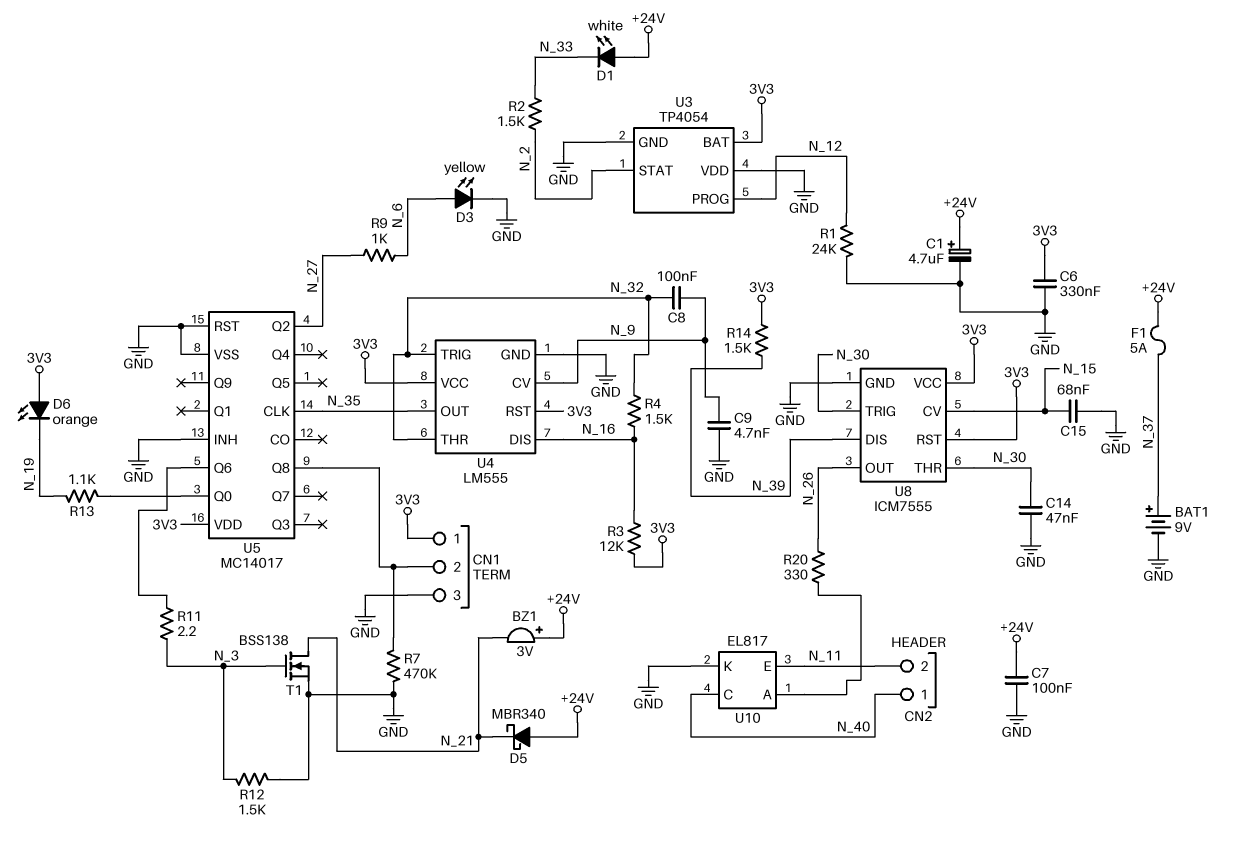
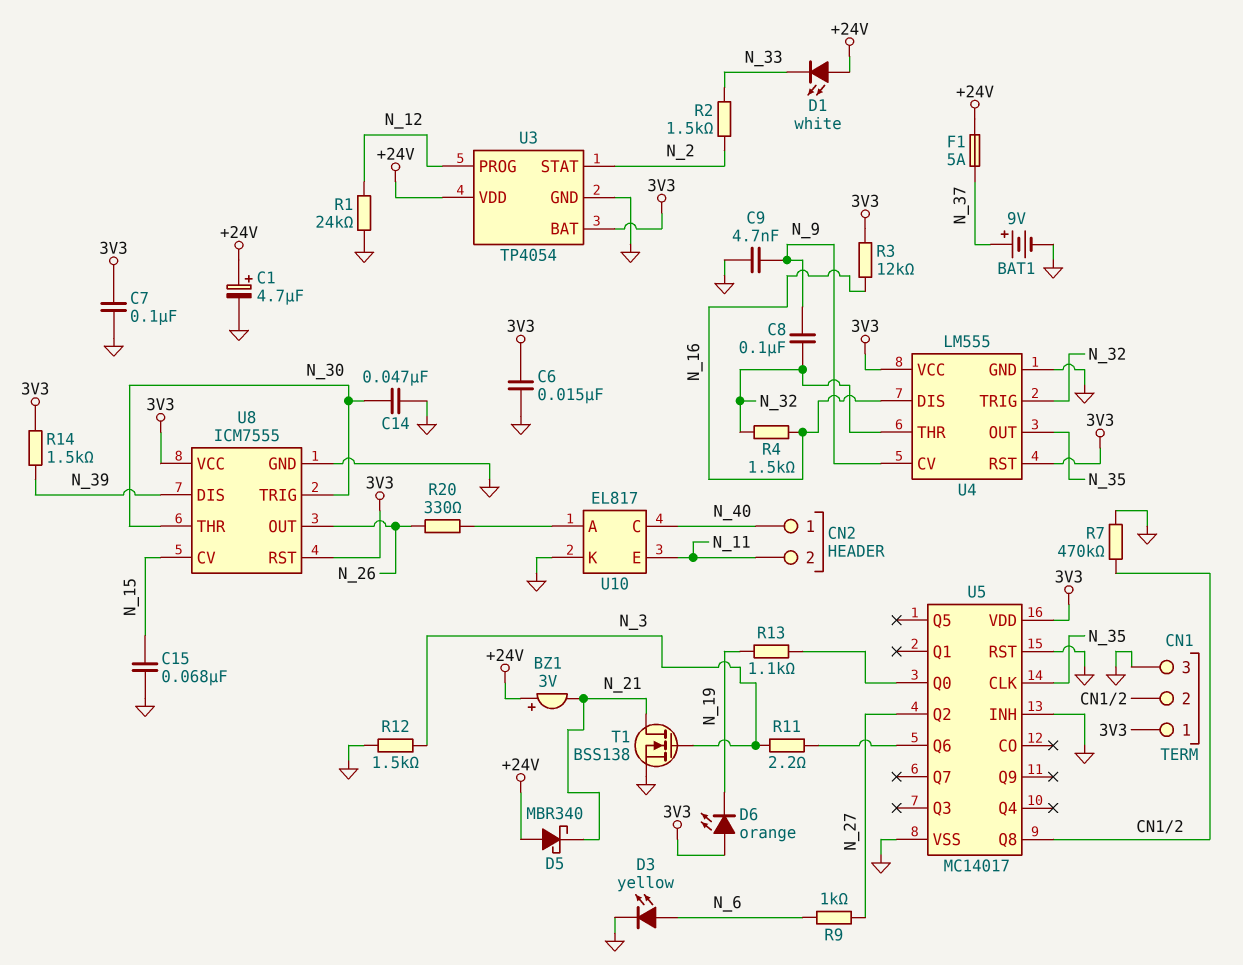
C6: 330nF (3V3, GND) -> 15nF (3V3, GND)
C7: 100nF (+24V, GND) -> 100nF (3V3, GND)
U3 pin VDD: GND -> +24V

